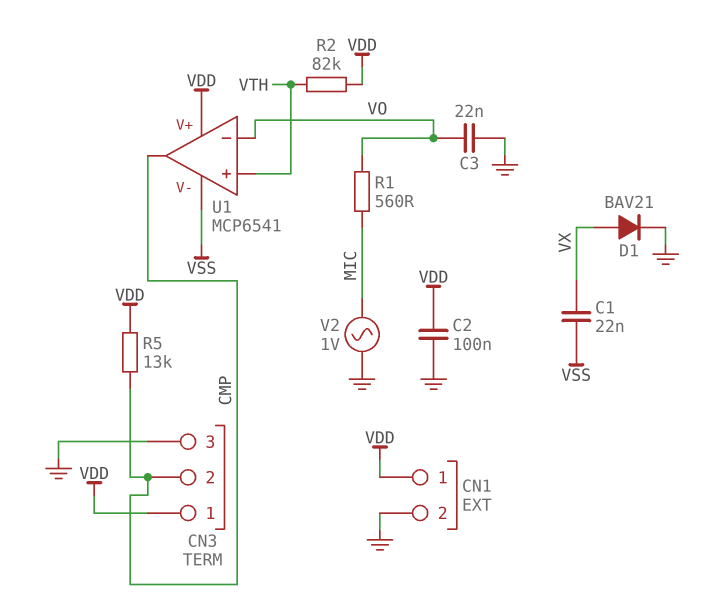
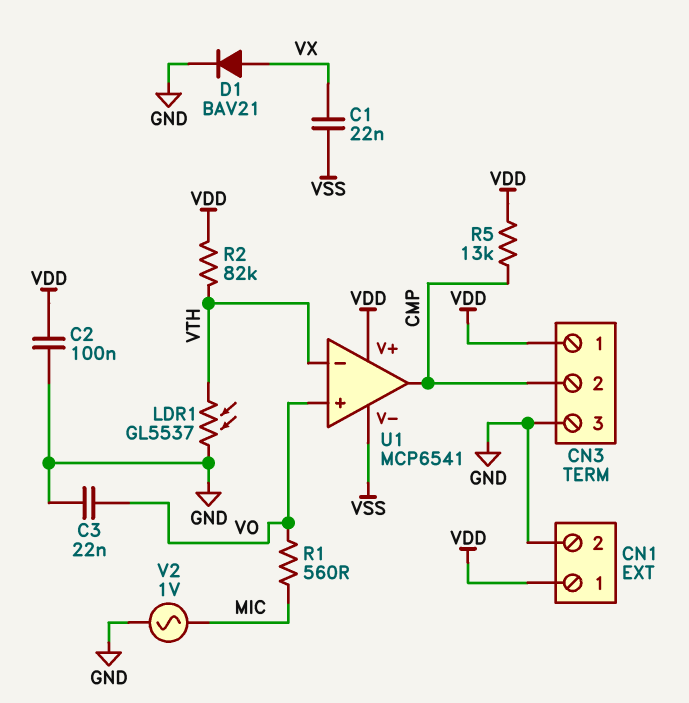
LDR1: none -> GL5537 (GND, VTH)
U1 pin in+: VTH -> VO
U1 pin in-: VO -> VTH

